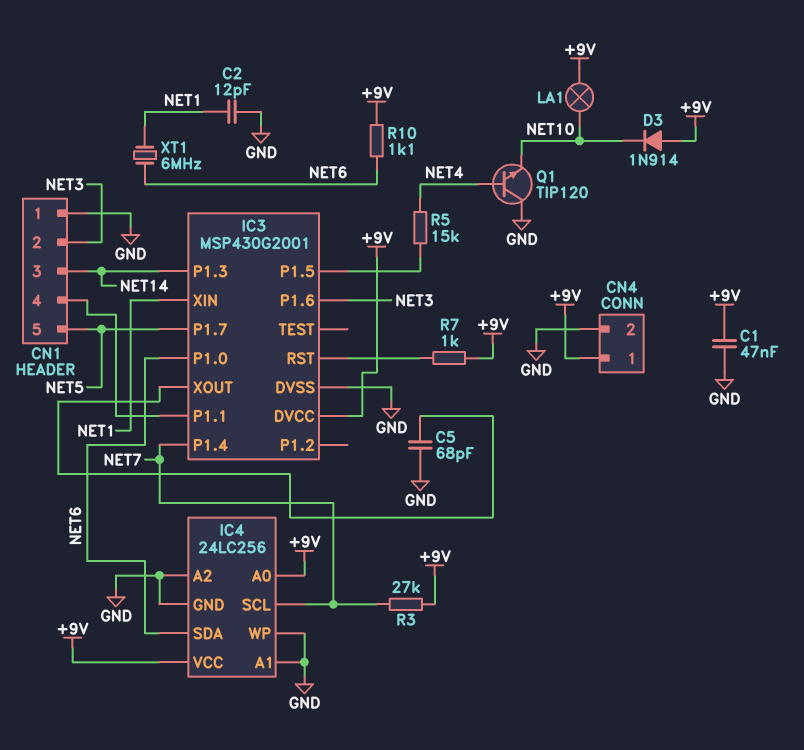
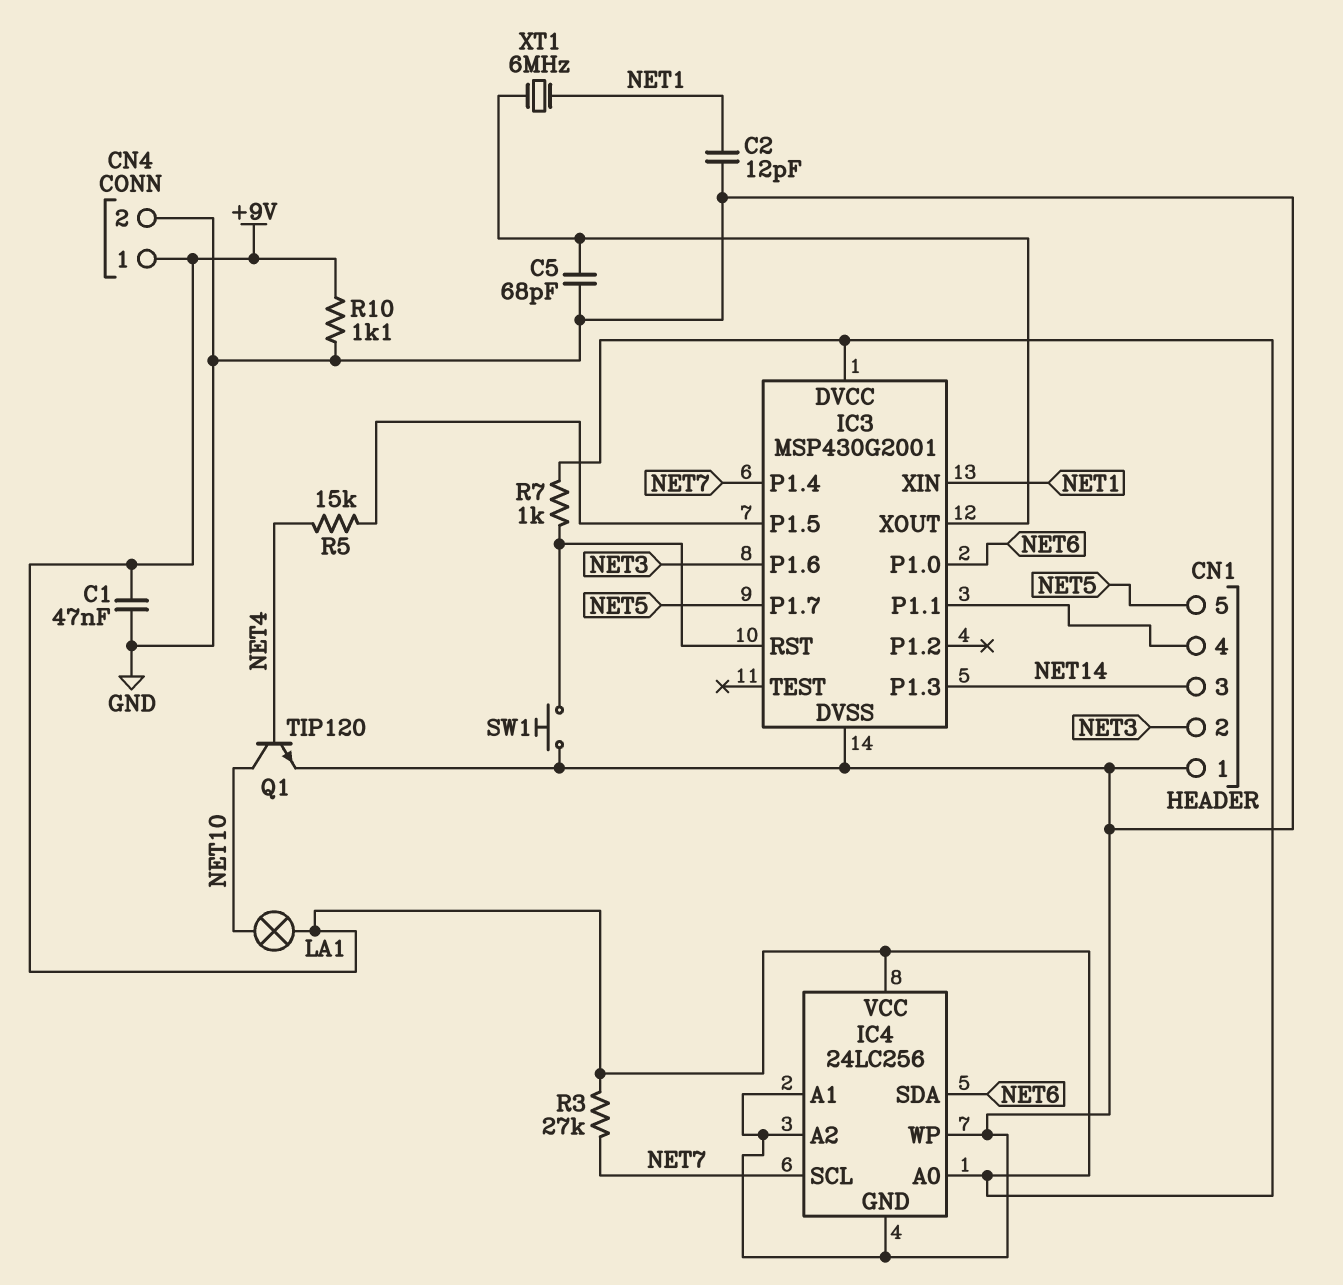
D3: diode 1N914 (A +9V, K NET10) -> none
Q1: NPN TIP120 (B NET4, C GND, E NET10) -> NPN TIP120 (B NET4, C NET10, E GND)
R10: 1.1k (+9V, NET6) -> 1.1k (+9V, GND)
SW1: none -> button (GND, IC3/RST)
XT1: 6MHz (NET1, NET6) -> 6MHz (IC3/XOUT, NET1)

